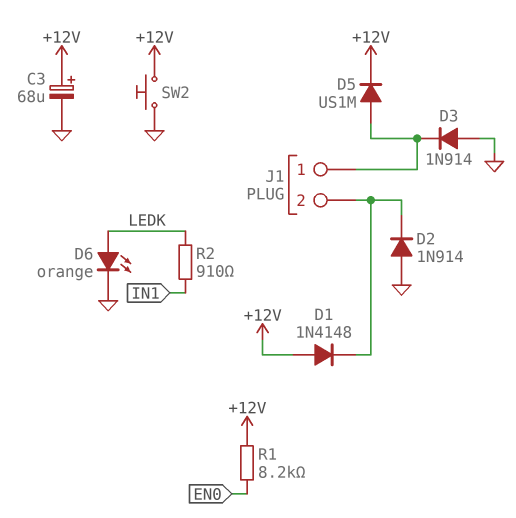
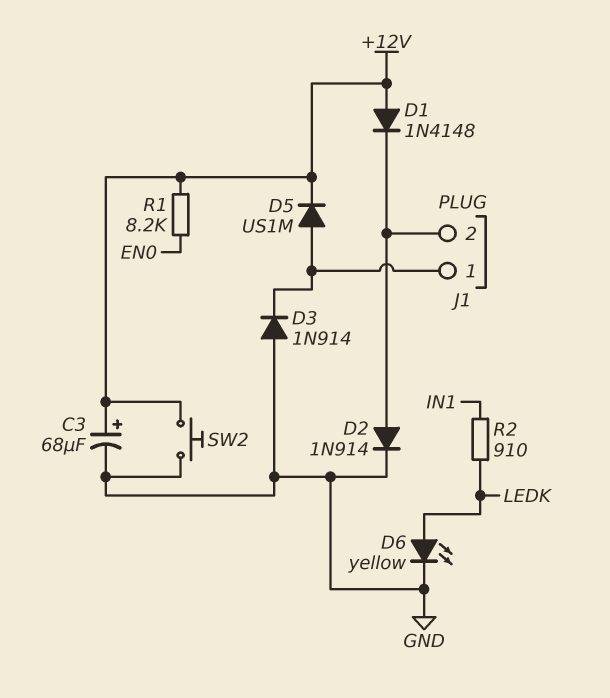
D2: diode 1N914 (A GND, K J1/2) -> diode 1N914 (A J1/2, K GND)
D6: LED orange (A LEDK, K GND) -> LED yellow (A LEDK, K GND)

